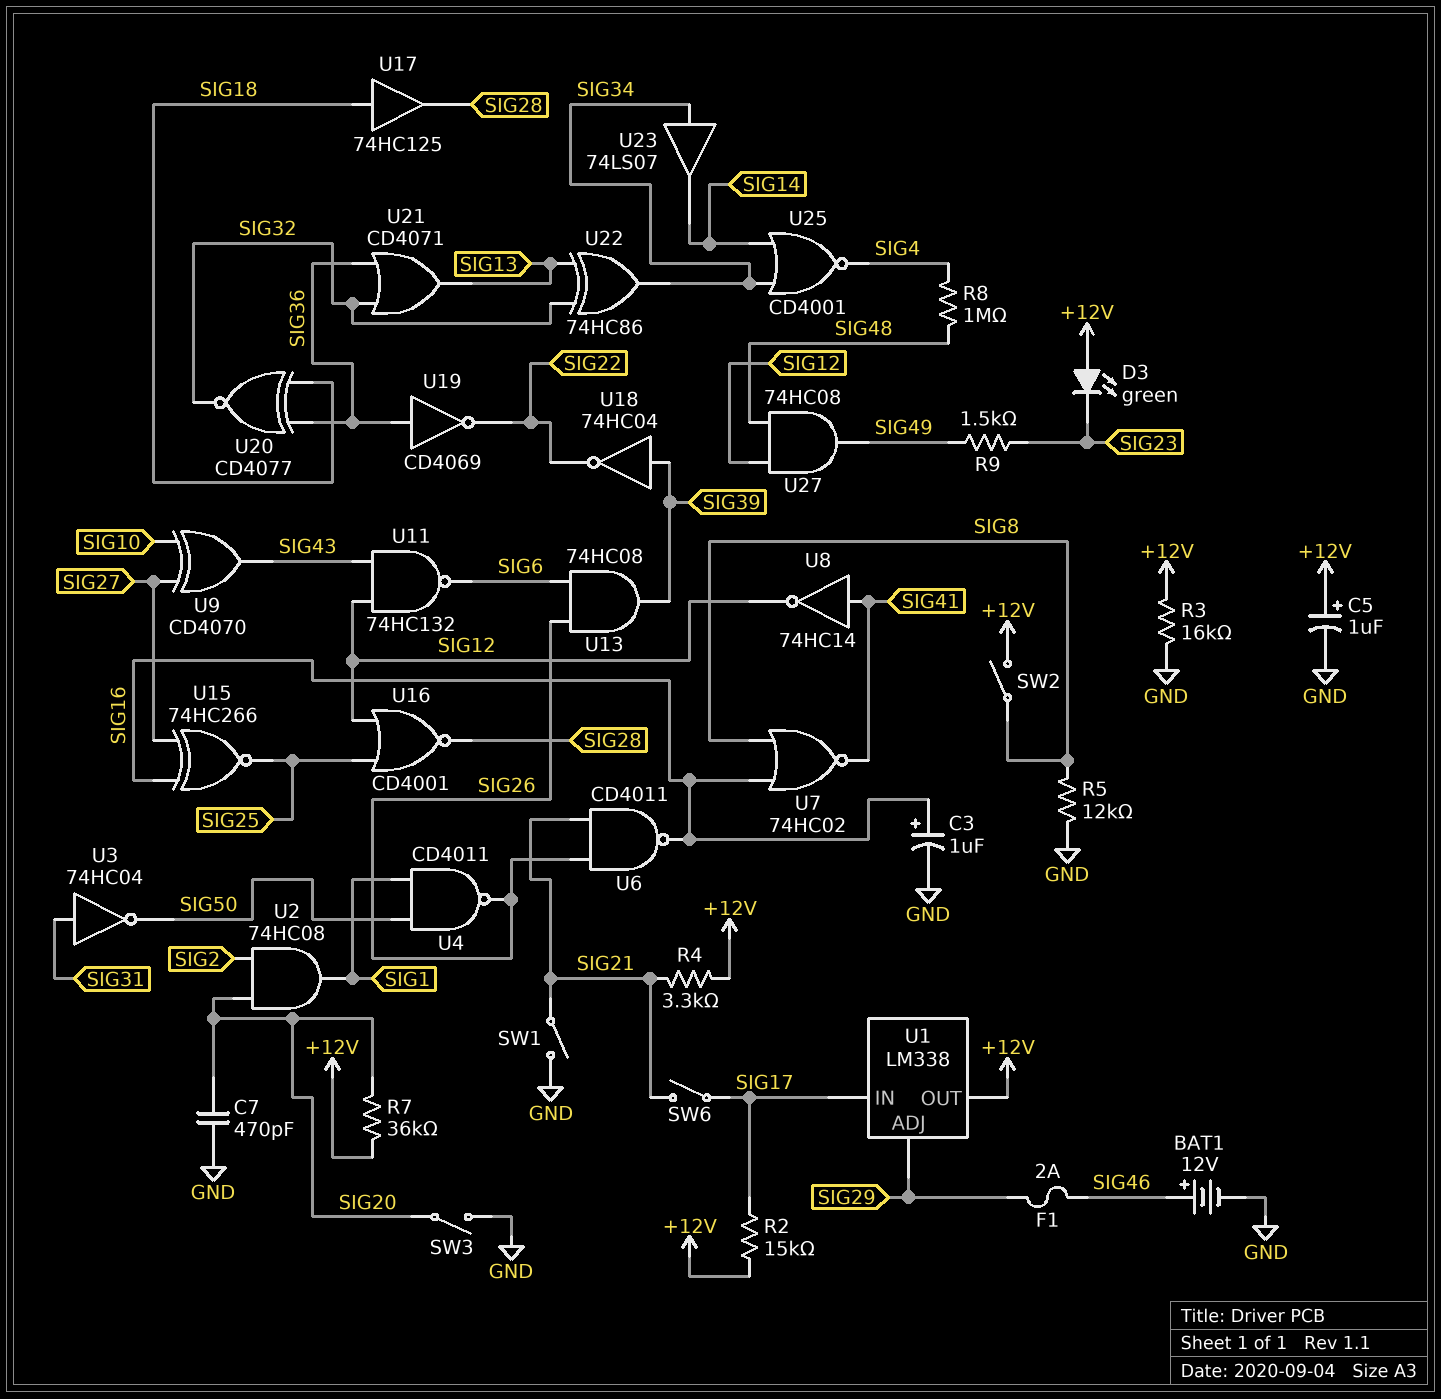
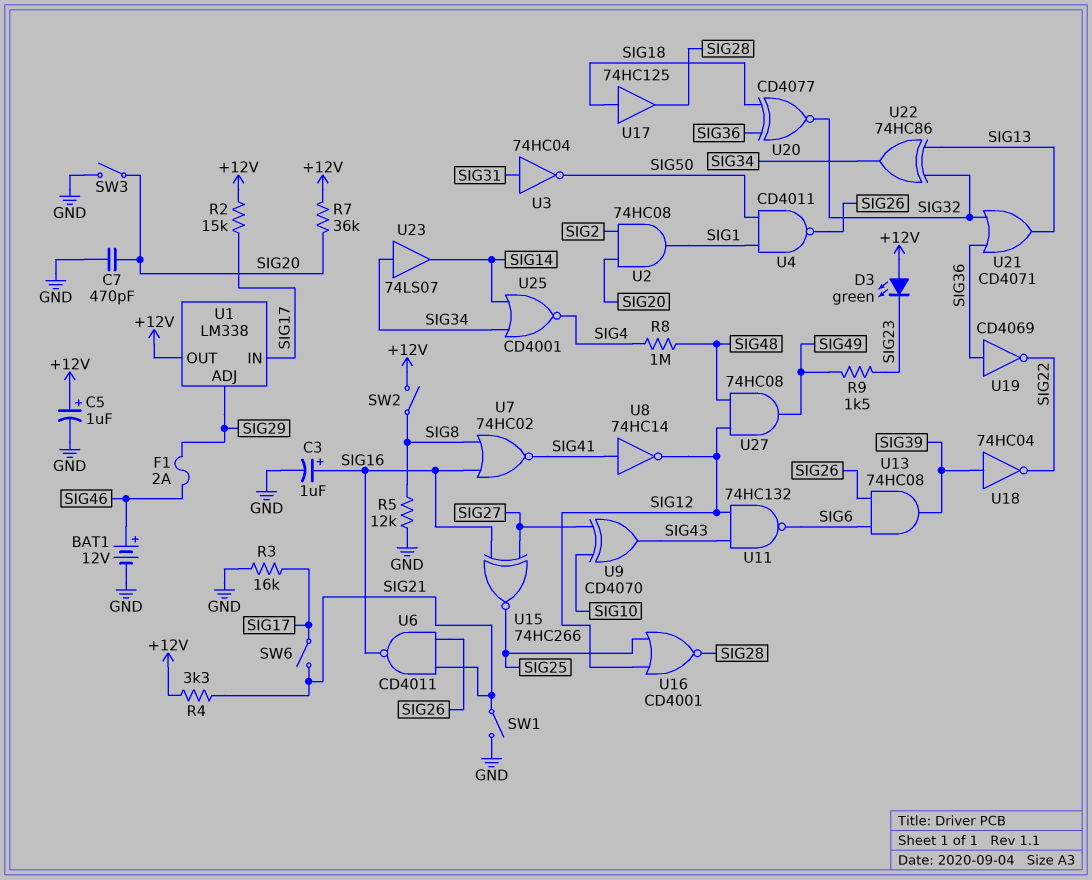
R3: 16k (+12V, GND) -> 16k (GND, SIG17)

